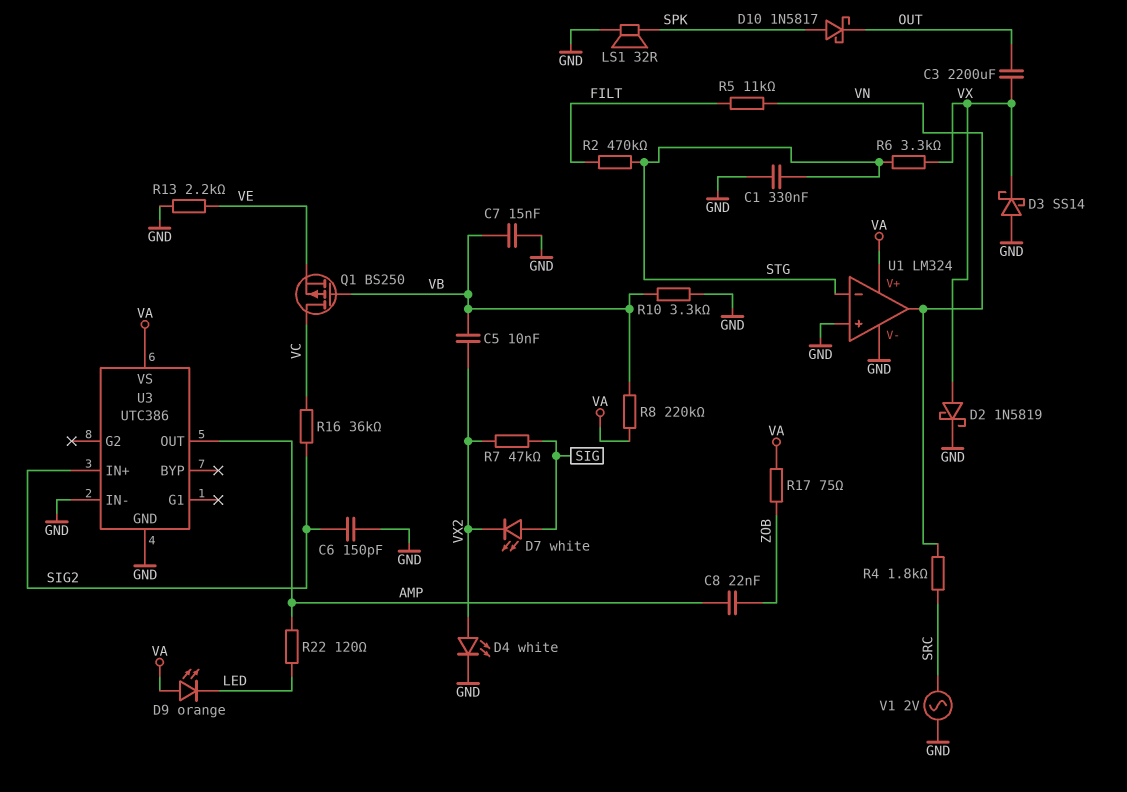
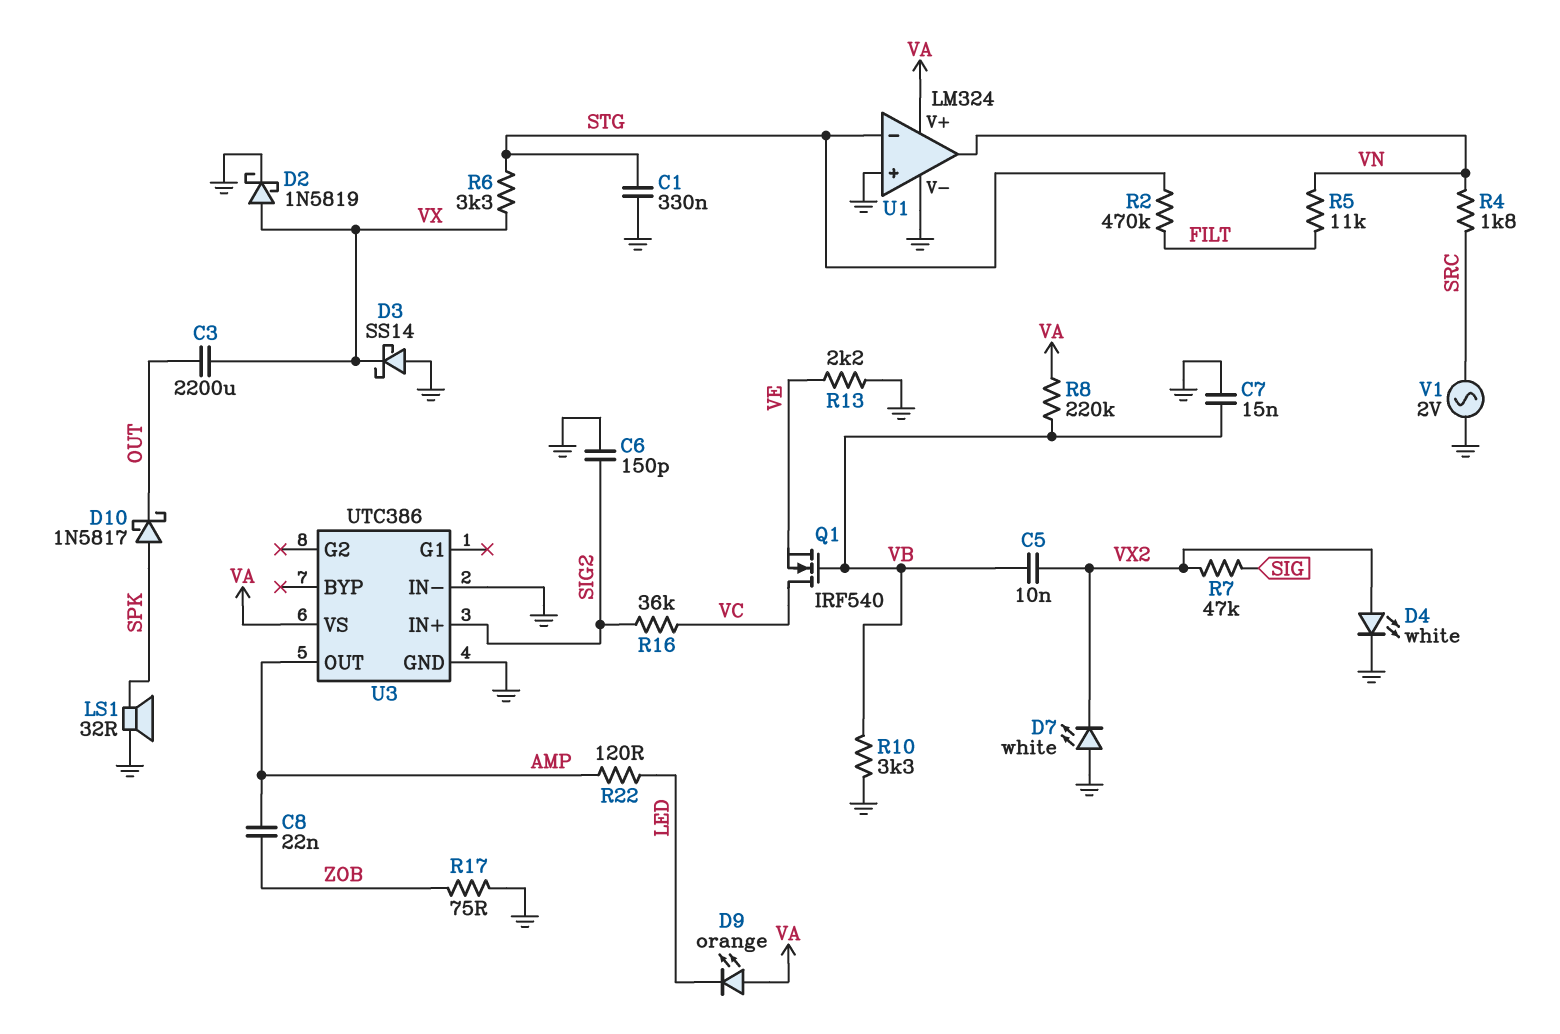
D7: LED white (A SIG, K VX2) -> LED white (A GND, K VX2)
Q1: PMOS BS250 (G VB, D VC, S VE) -> NMOS IRF540 (G VB, D VC, S VE)
R17: 75 (VA, ZOB) -> 75 (GND, ZOB)

